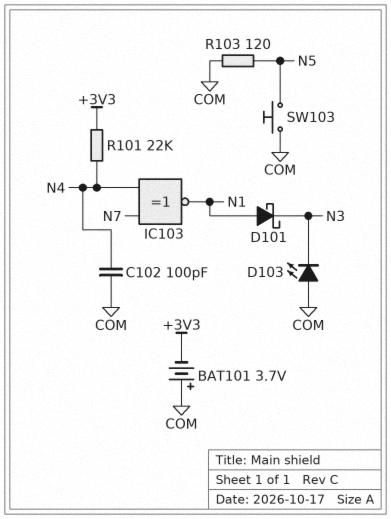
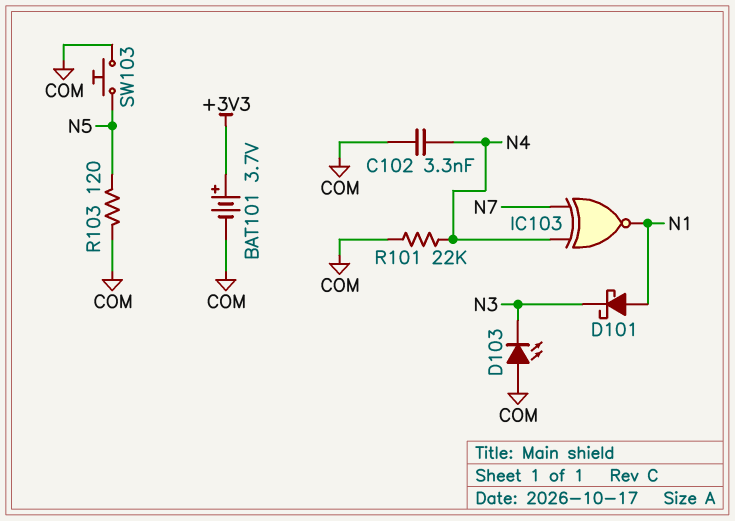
BAT101: 3.7V (plus COM, minus +3V3) -> 3.7V (plus +3V3, minus COM)
C102: 100pF (COM, N4) -> 3.3nF (COM, N4)
R101: 22k (+3V3, N4) -> 22k (COM, N4)

